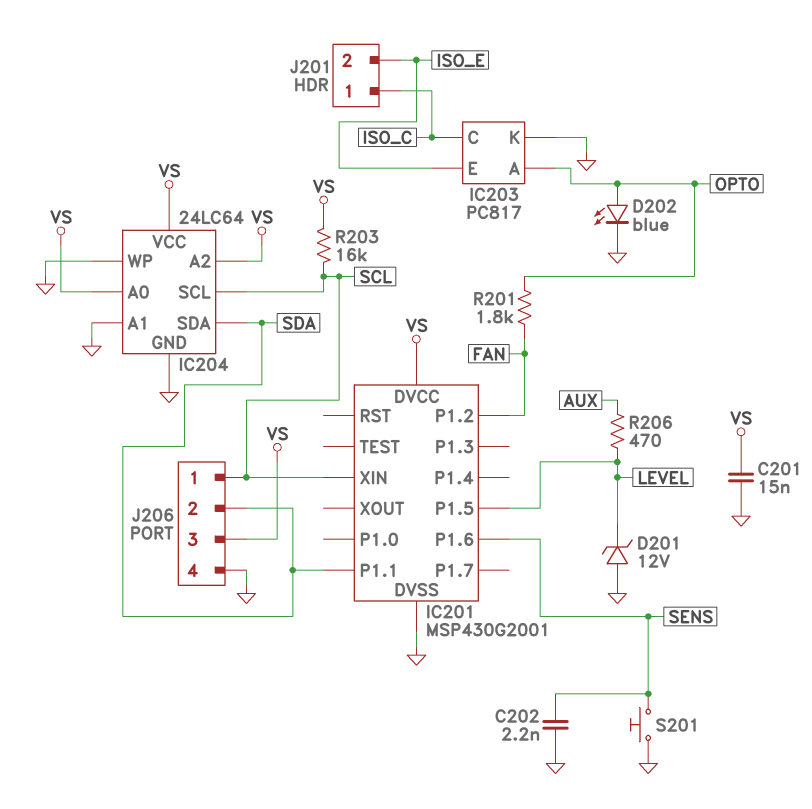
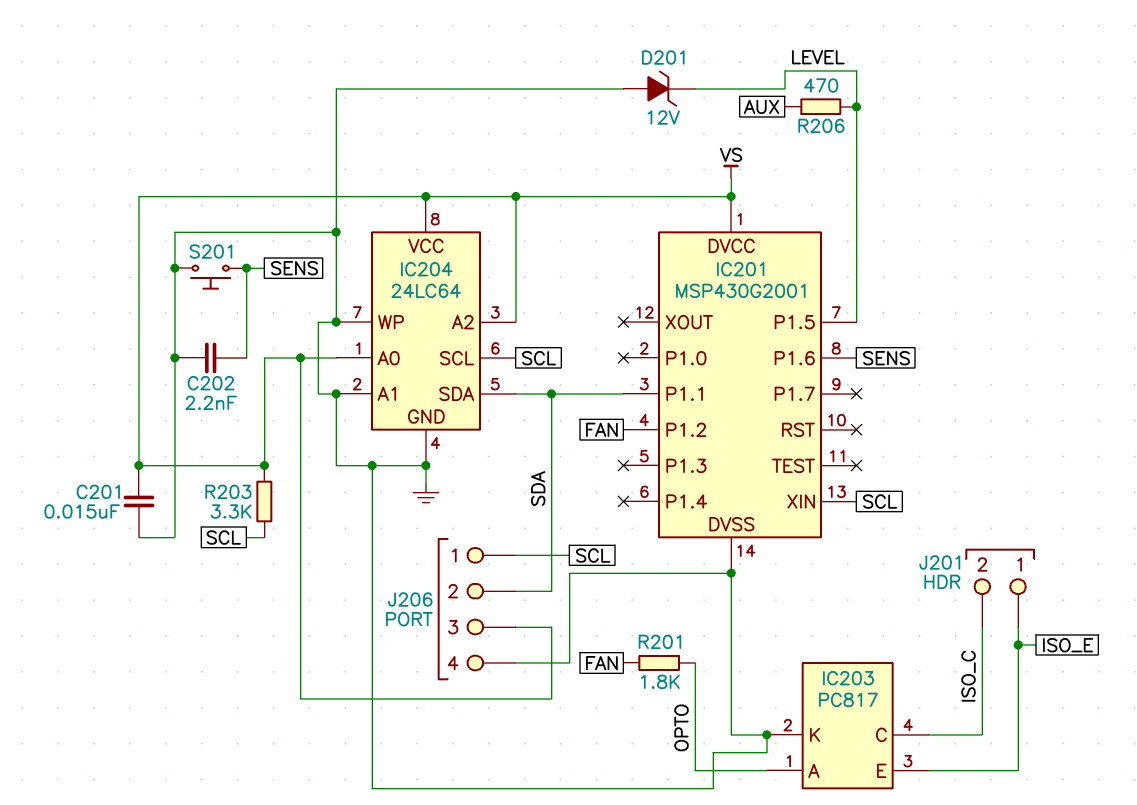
D202: LED blue (A OPTO, K GND) -> none
J201 pin 1: ISO_C -> ISO_E
J201 pin 2: ISO_E -> ISO_C
R203: 16k (SCL, VS) -> 3.3k (SCL, VS)

